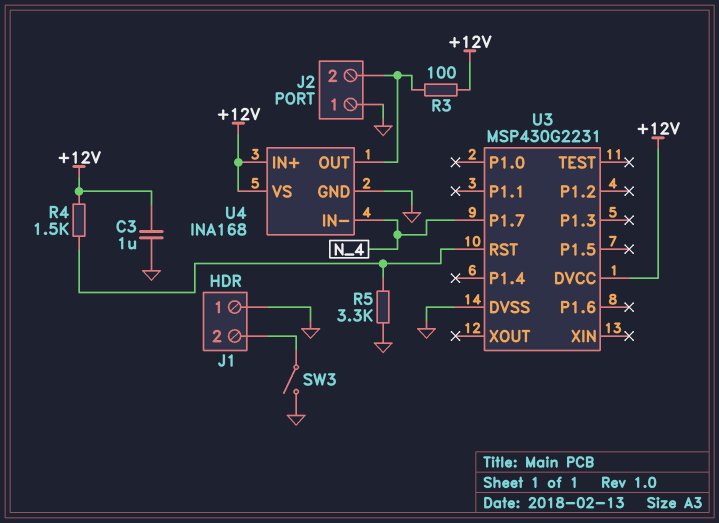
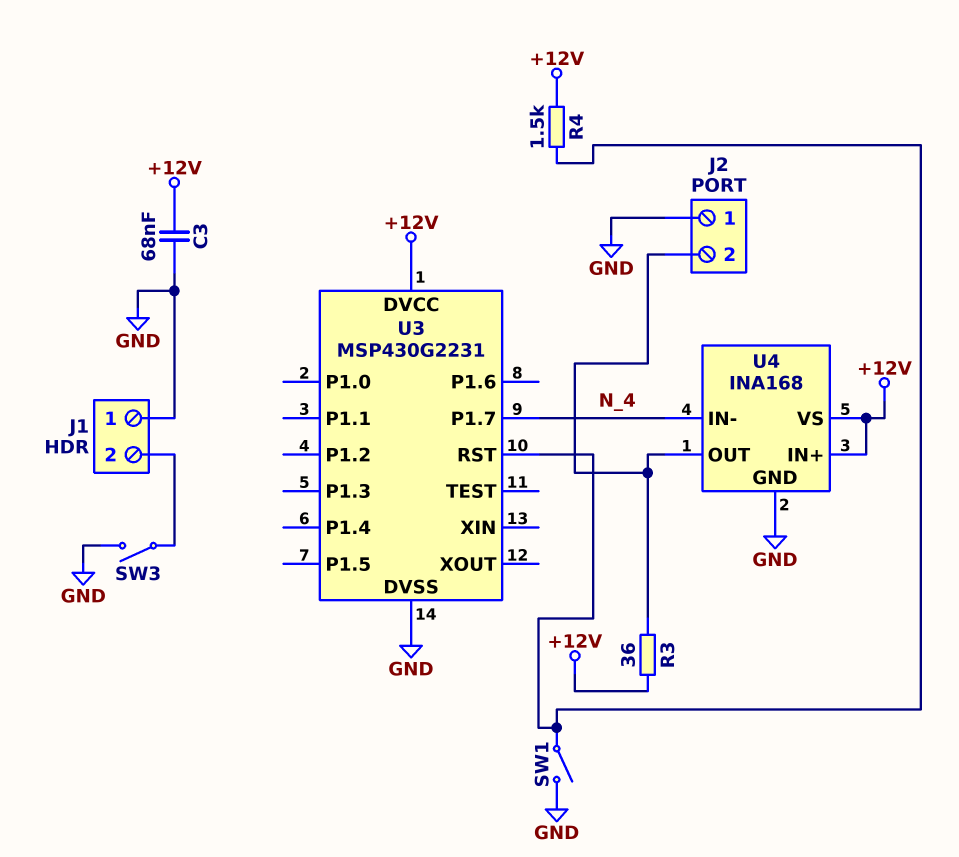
C3: 1uF (+12V, GND) -> 68nF (+12V, GND)
R3: 100 (+12V, J2/2) -> 36 (+12V, J2/2)
R5: 3.3k (GND, U3/RST) -> none
SW1: none -> switch (GND, U3/RST)

